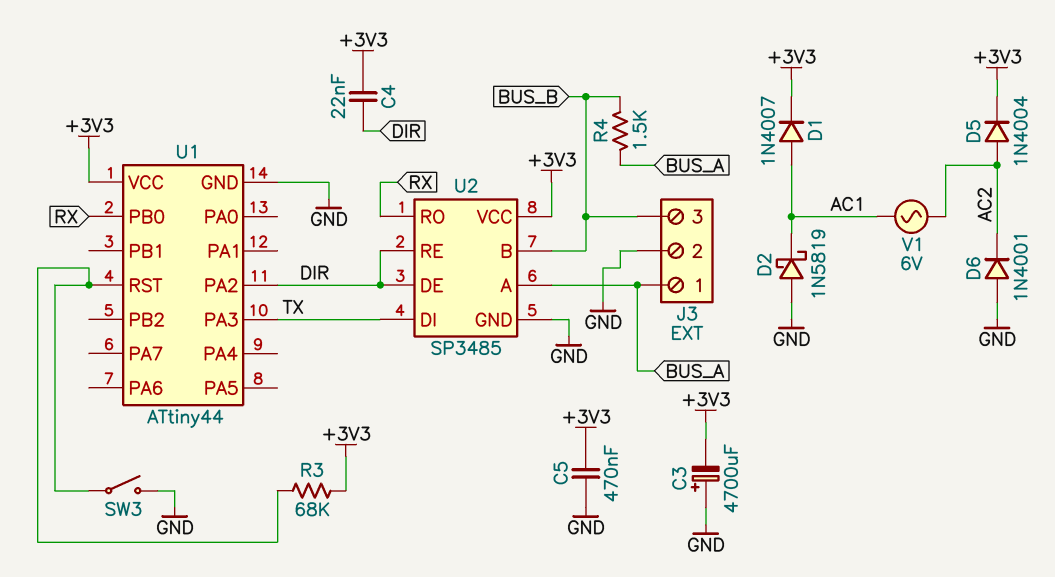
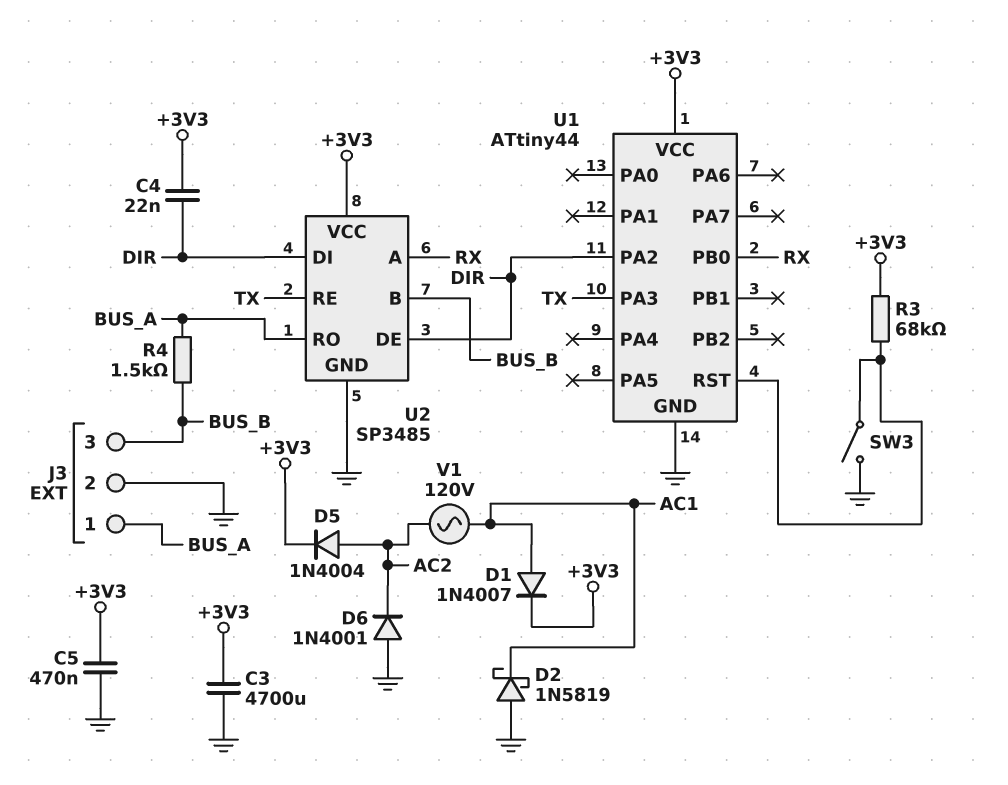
C3: 4700uF (plus GND, minus +3V3) -> 4700uF (+3V3, GND)
U2 pin A: BUS_A -> RX
U2 pin DI: TX -> DIR
U2 pin RE: DIR -> TX
U2 pin RO: RX -> BUS_A
V1: AC 6V (AC1, AC2) -> AC 120V (AC1, AC2)

